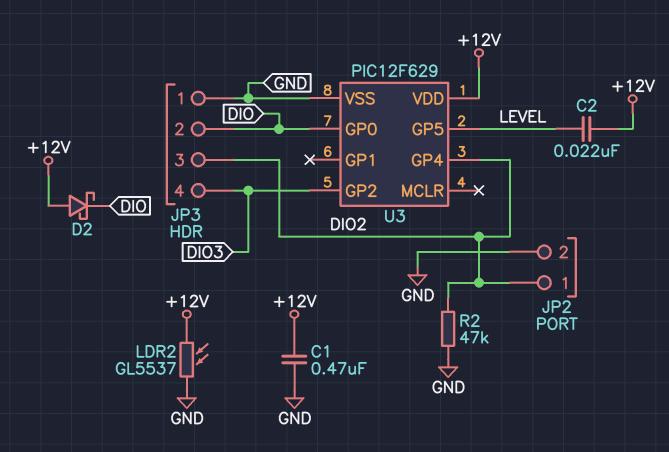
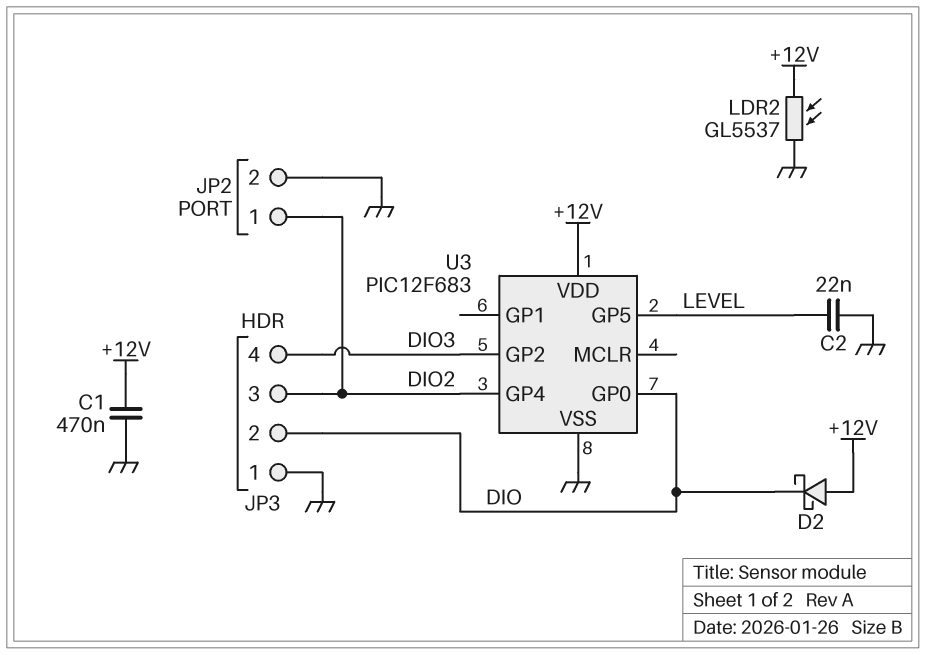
C2: 22nF (+12V, LEVEL) -> 22nF (GND, LEVEL)
R2: 47k (DIO2, GND) -> none
U3: PIC12F629 -> PIC12F683

